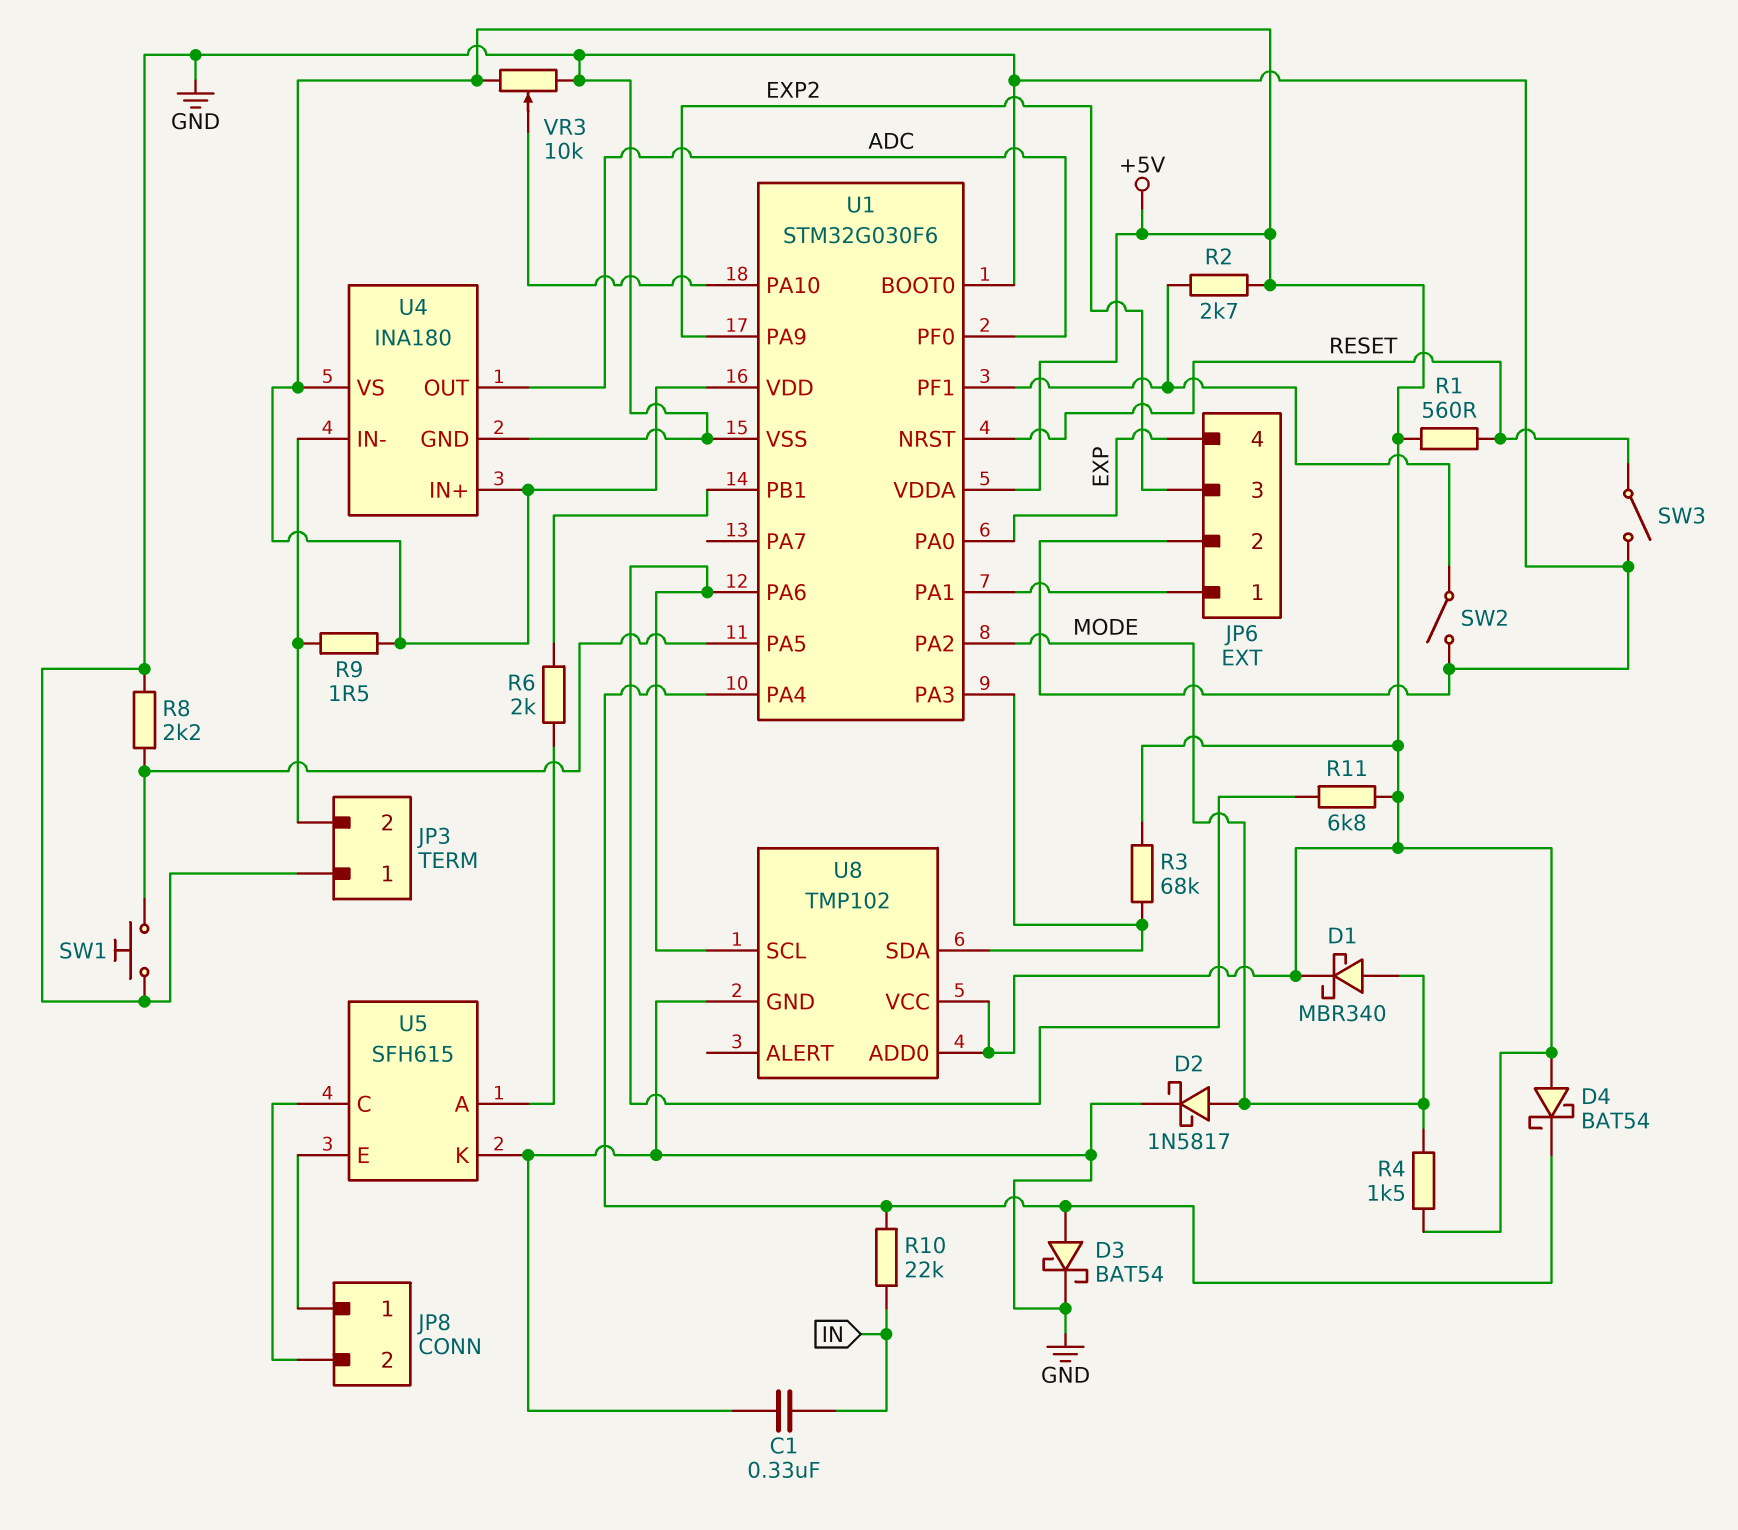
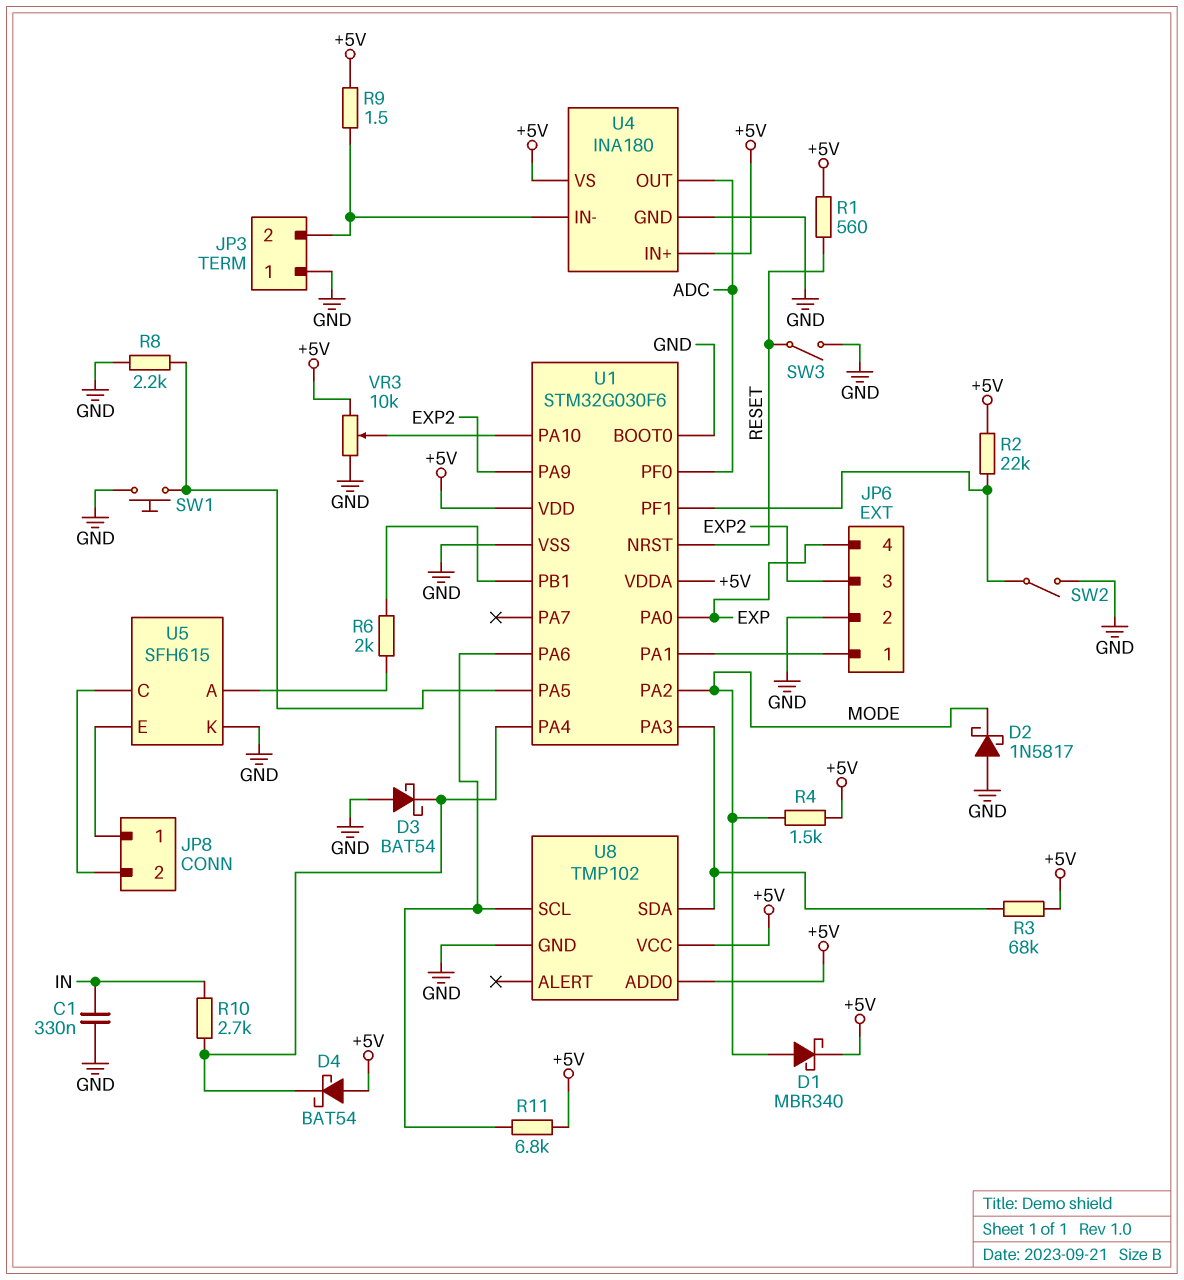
D2: schottky 1N5817 (A MODE, K GND) -> schottky 1N5817 (A GND, K MODE)
D3: schottky BAT54 (A U1/PA4, K GND) -> schottky BAT54 (A GND, K U1/PA4)
R2: 2.7k (+5V, U1/PF1) -> 22k (+5V, U1/PF1)
R10: 22k (IN, U1/PA4) -> 2.7k (IN, U1/PA4)

